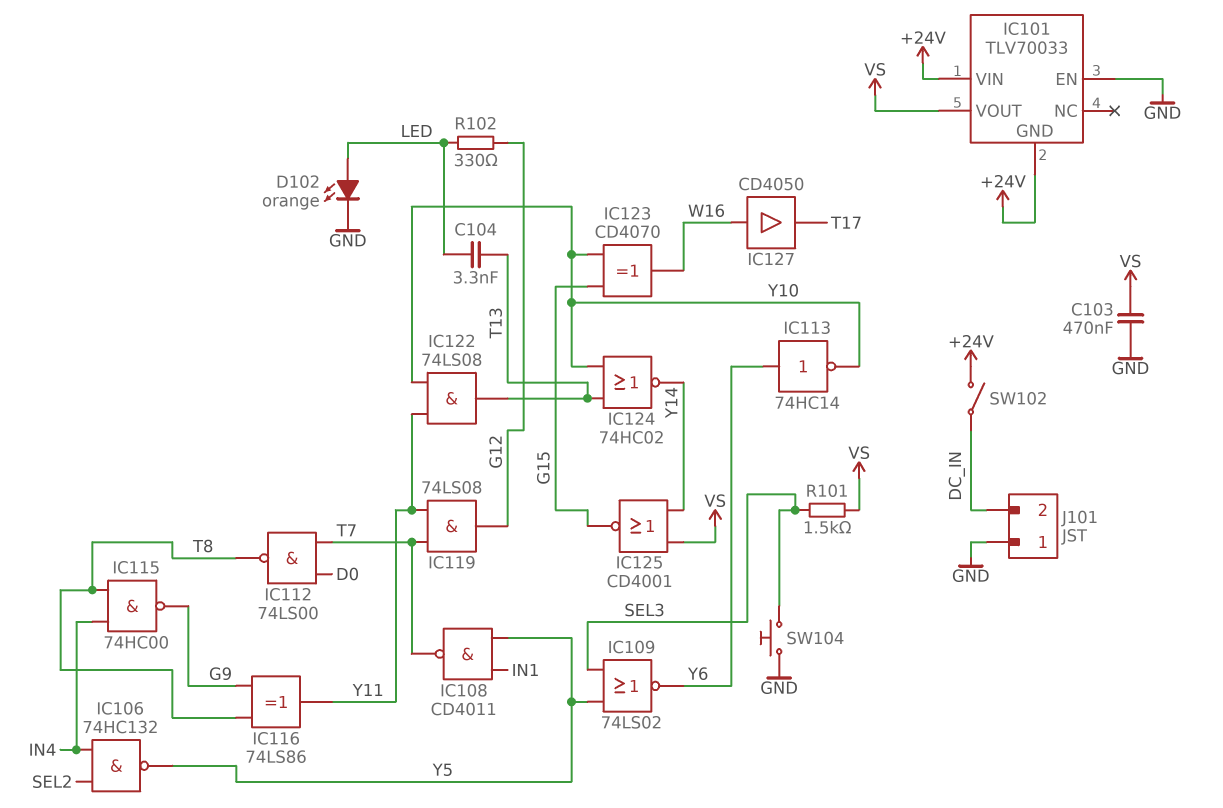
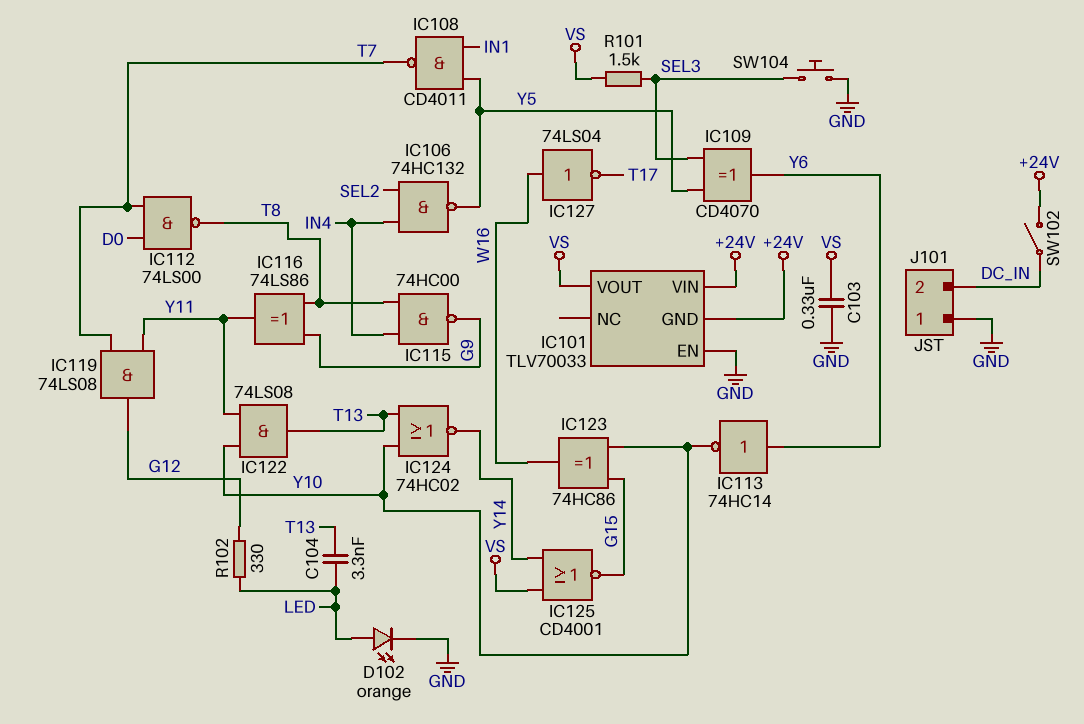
C103: 470nF (GND, VS) -> 330nF (GND, VS)
IC109: NOR 74LS02 (in SEL3, in Y5, out Y6) -> XOR CD4070 (in SEL3, in Y5, out Y6)
IC123: XOR CD4070 (in G15, in Y10, out W16) -> XOR 74HC86 (in G15, in Y10, out W16)
IC127: buffer CD4050 (in W16, out T17) -> NOT 74LS04 (in W16, out T17)

